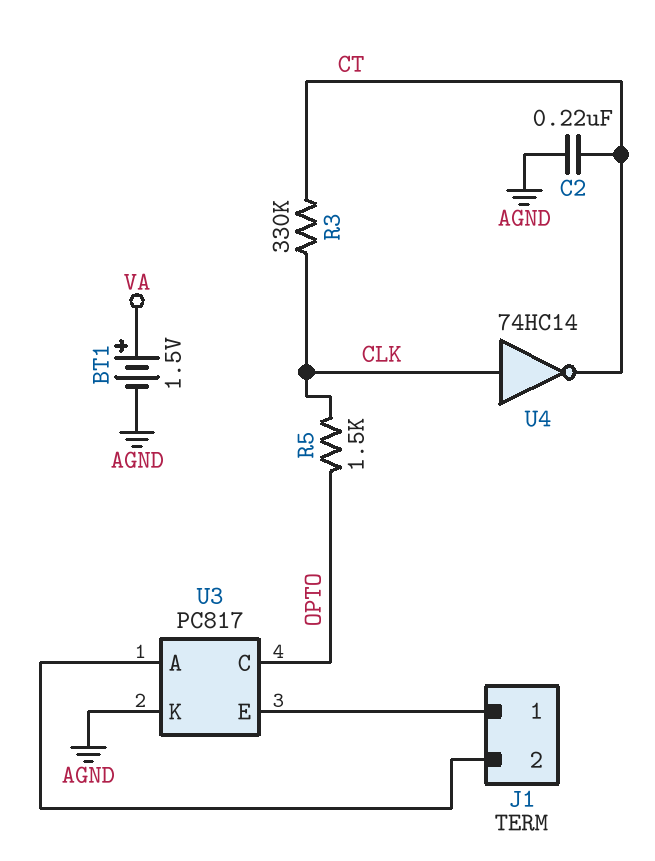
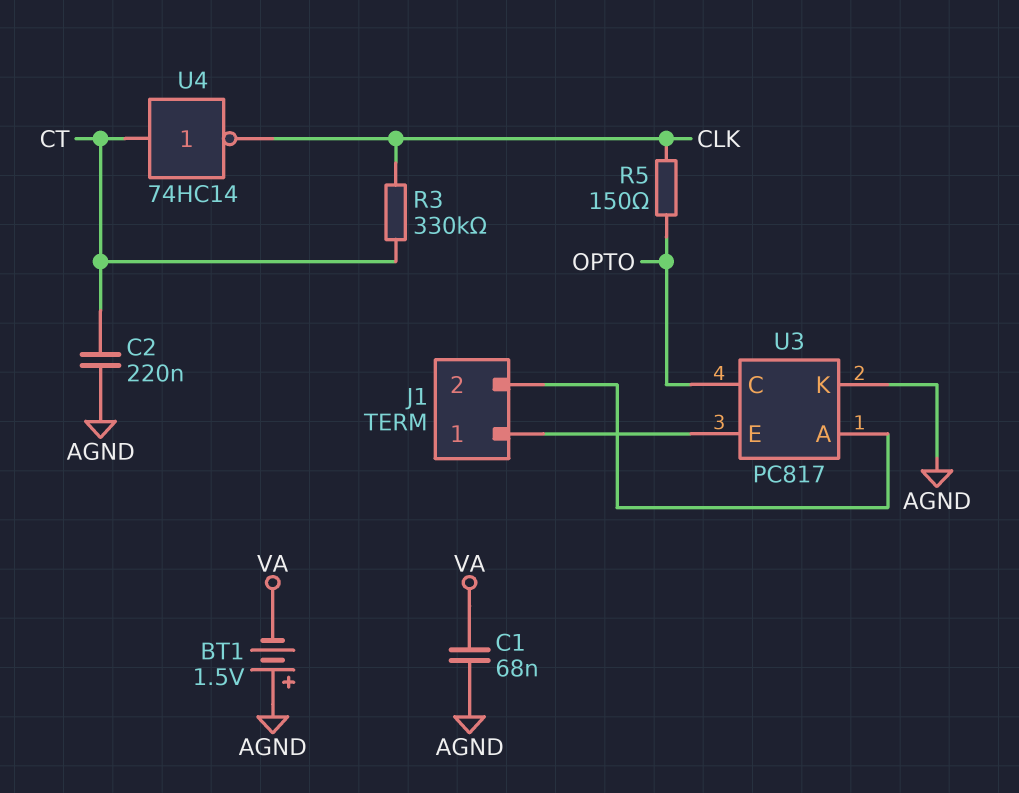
BT1: 1.5V (plus VA, minus AGND) -> 1.5V (plus AGND, minus VA)
C1: none -> 68nF (AGND, VA)
R5: 1.5k (CLK, OPTO) -> 150 (CLK, OPTO)
U4: NOT 74HC14 (in CLK, out CT) -> NOT 74HC14 (in CT, out CLK)

